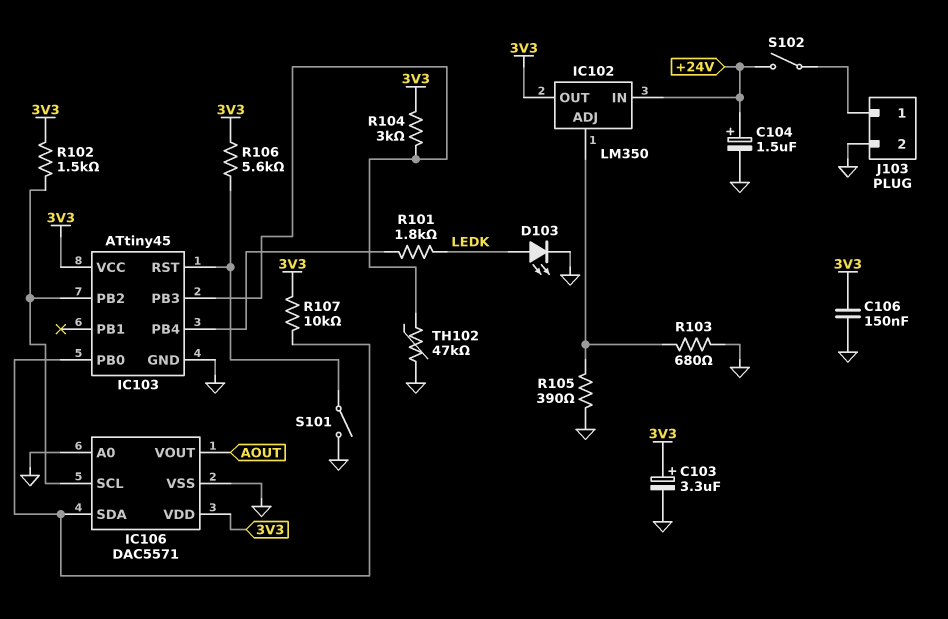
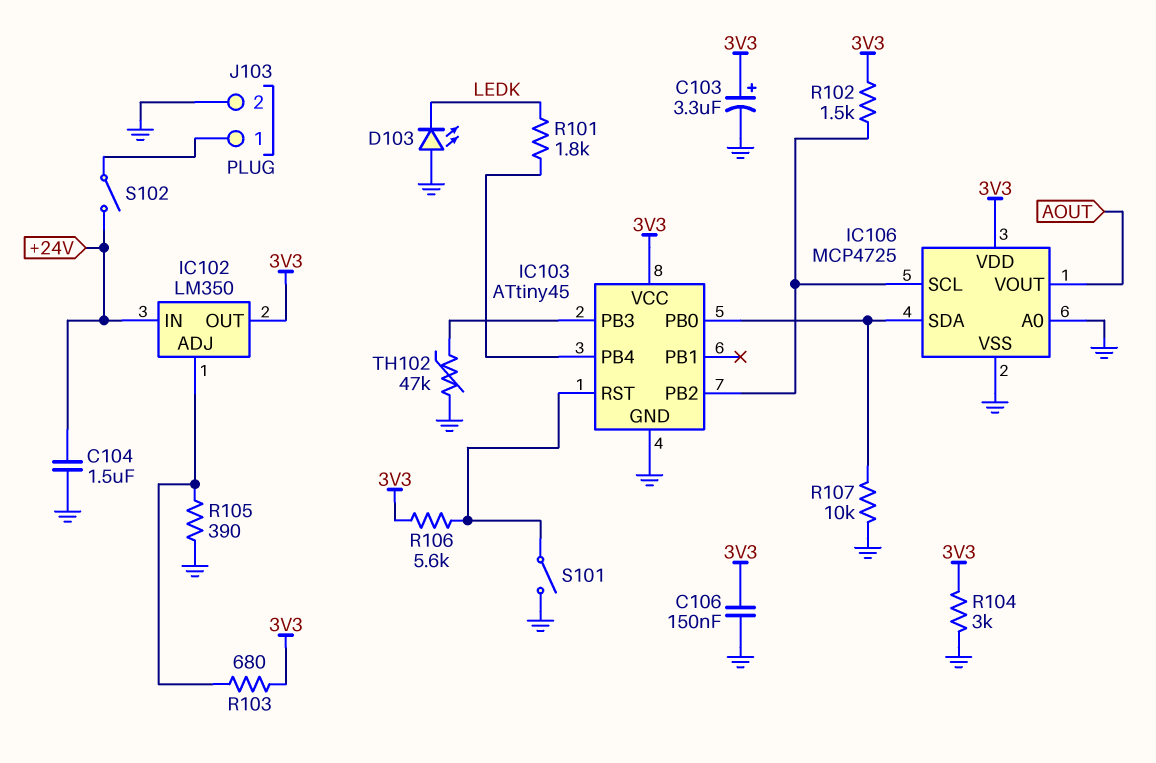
C104: 1.5uF (plus +24V, minus GND) -> 1.5uF (+24V, GND)
D103: LED (A LEDK, K GND) -> LED (A GND, K LEDK)
IC106: DAC5571 -> MCP4725
R103: 680 (GND, IC102/ADJ) -> 680 (3V3, IC102/ADJ)
R104: 3k (3V3, IC103/PB3) -> 3k (3V3, GND)
R107: 10k (3V3, IC103/PB0) -> 10k (GND, IC103/PB0)

